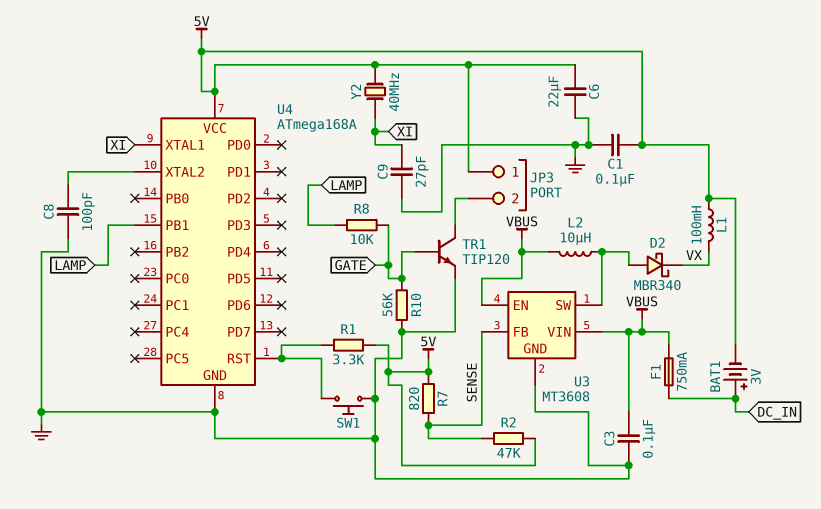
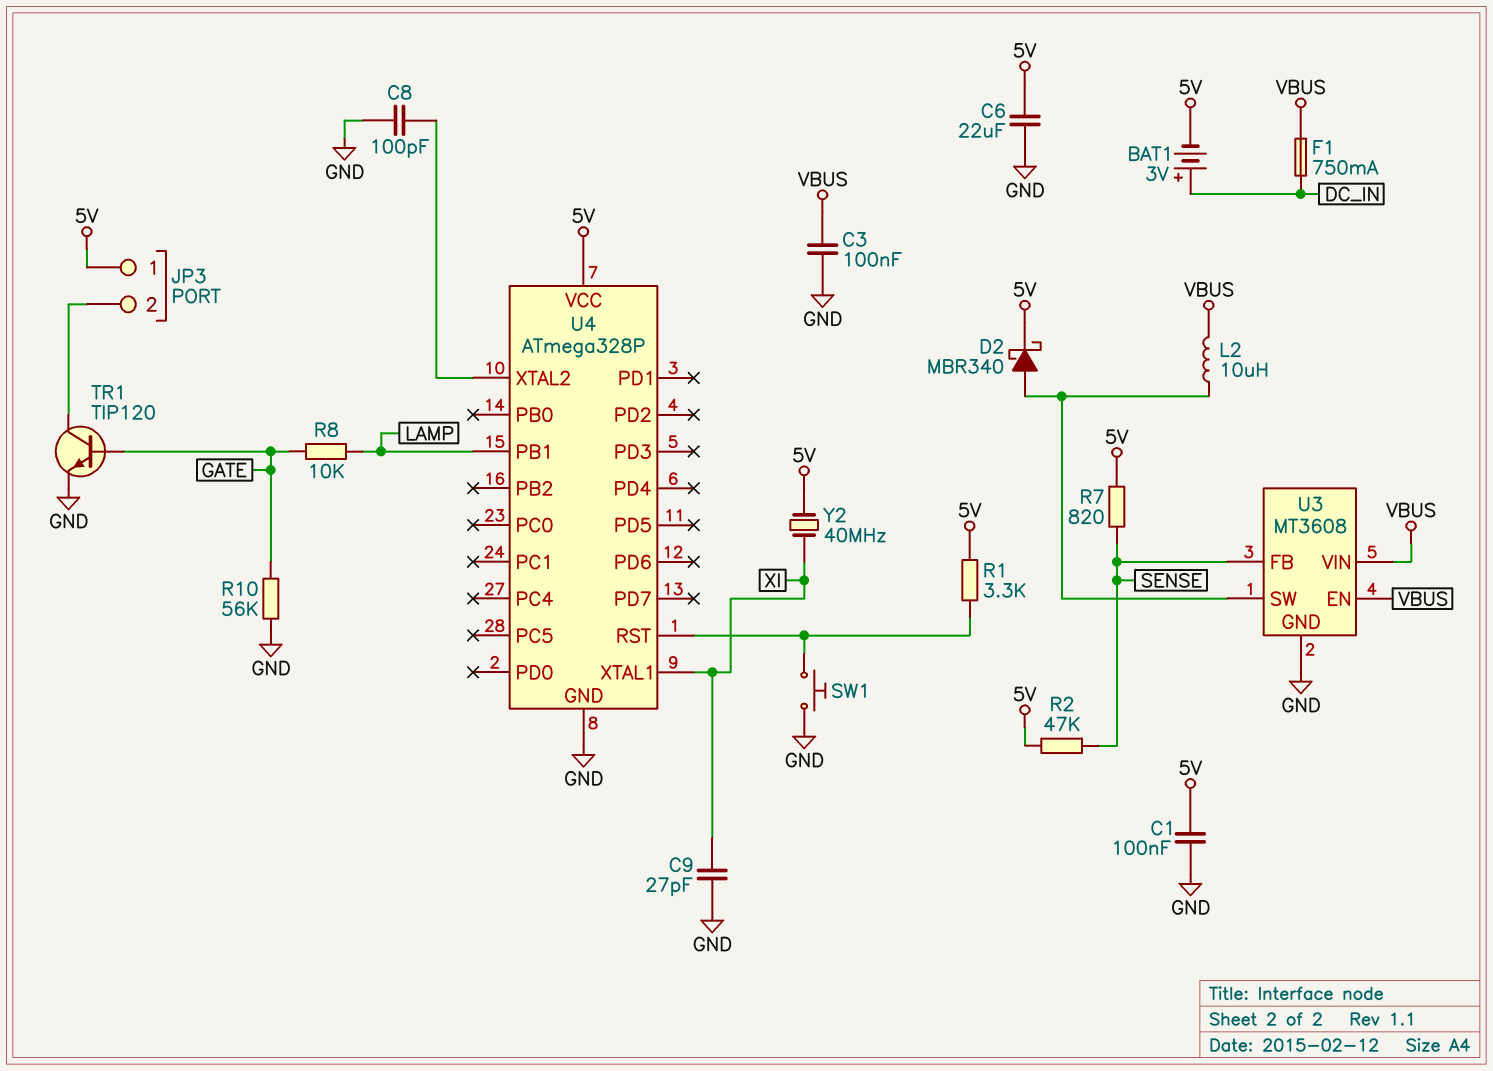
D2: schottky MBR340 (A U3/SW, K VX) -> schottky MBR340 (A U3/SW, K 5V)
L1: 100mH (5V, VX) -> none
U4: ATmega168A -> ATmega328P

